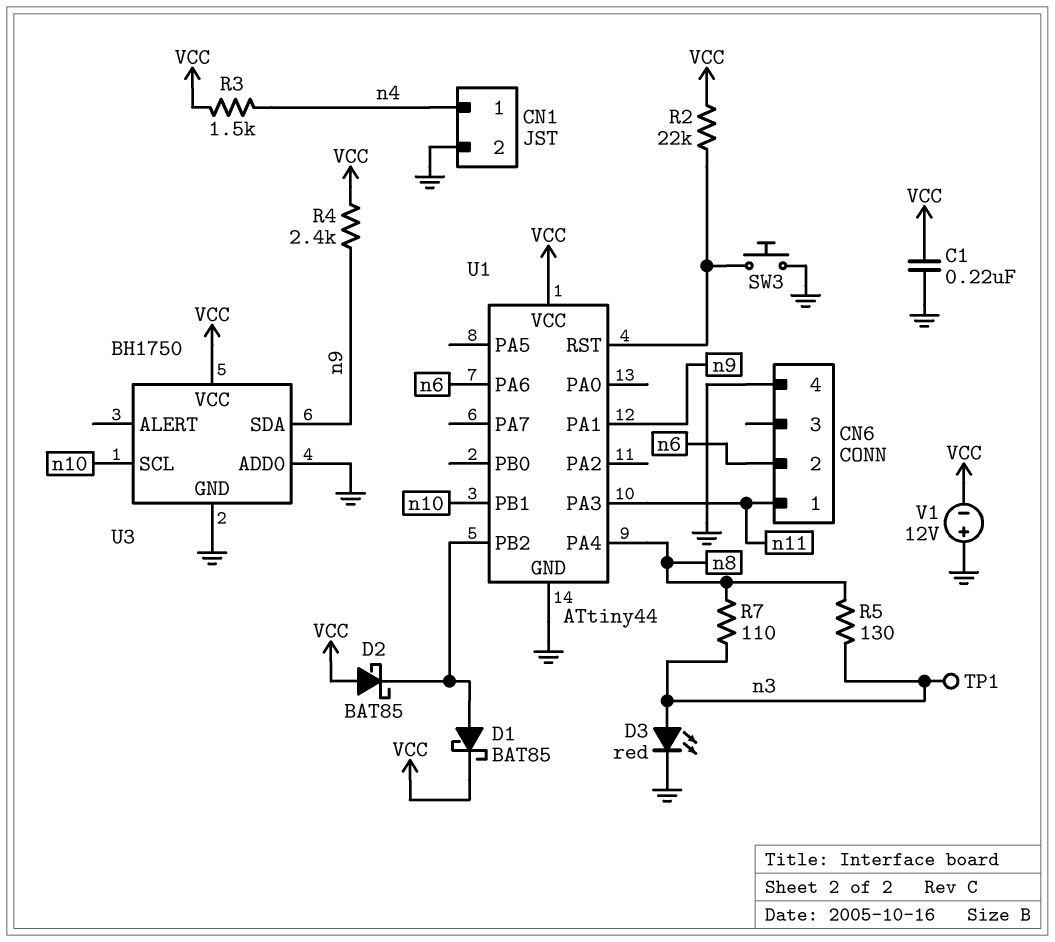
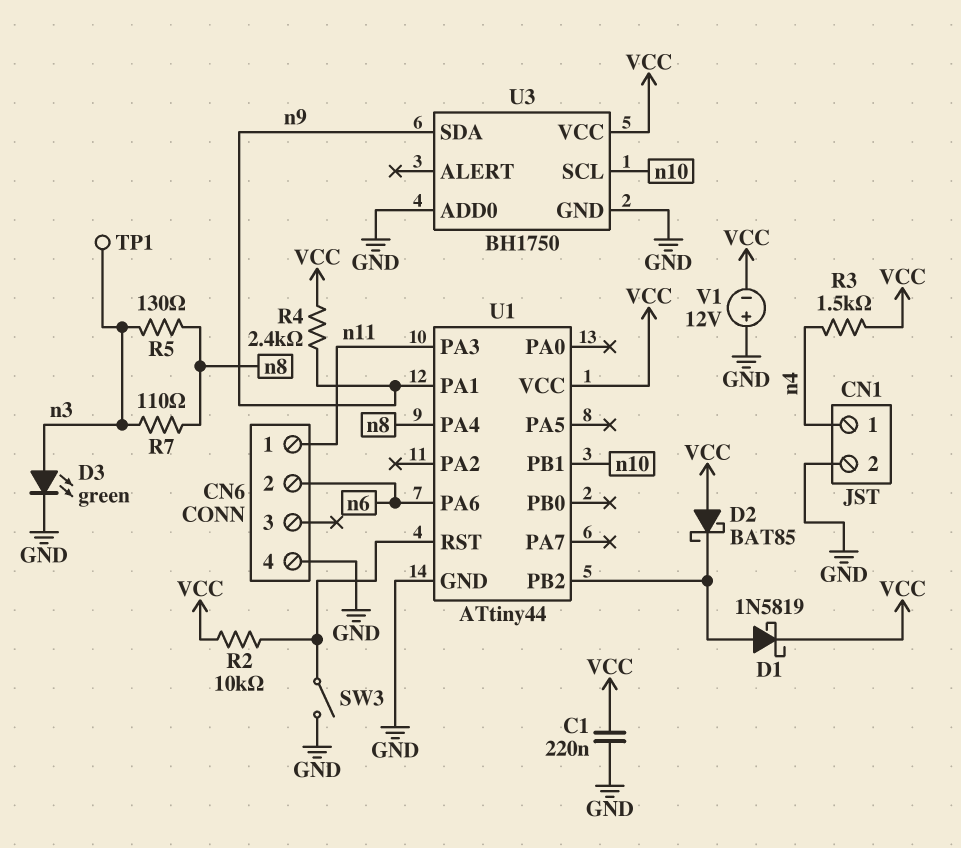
D1: schottky BAT85 (A U1/PB2, K VCC) -> schottky 1N5819 (A U1/PB2, K VCC)
D3: LED red (A n3, K GND) -> LED green (A n3, K GND)
R2: 22k (U1/RST, VCC) -> 10k (U1/RST, VCC)
SW3: button (GND, U1/RST) -> switch (GND, U1/RST)

